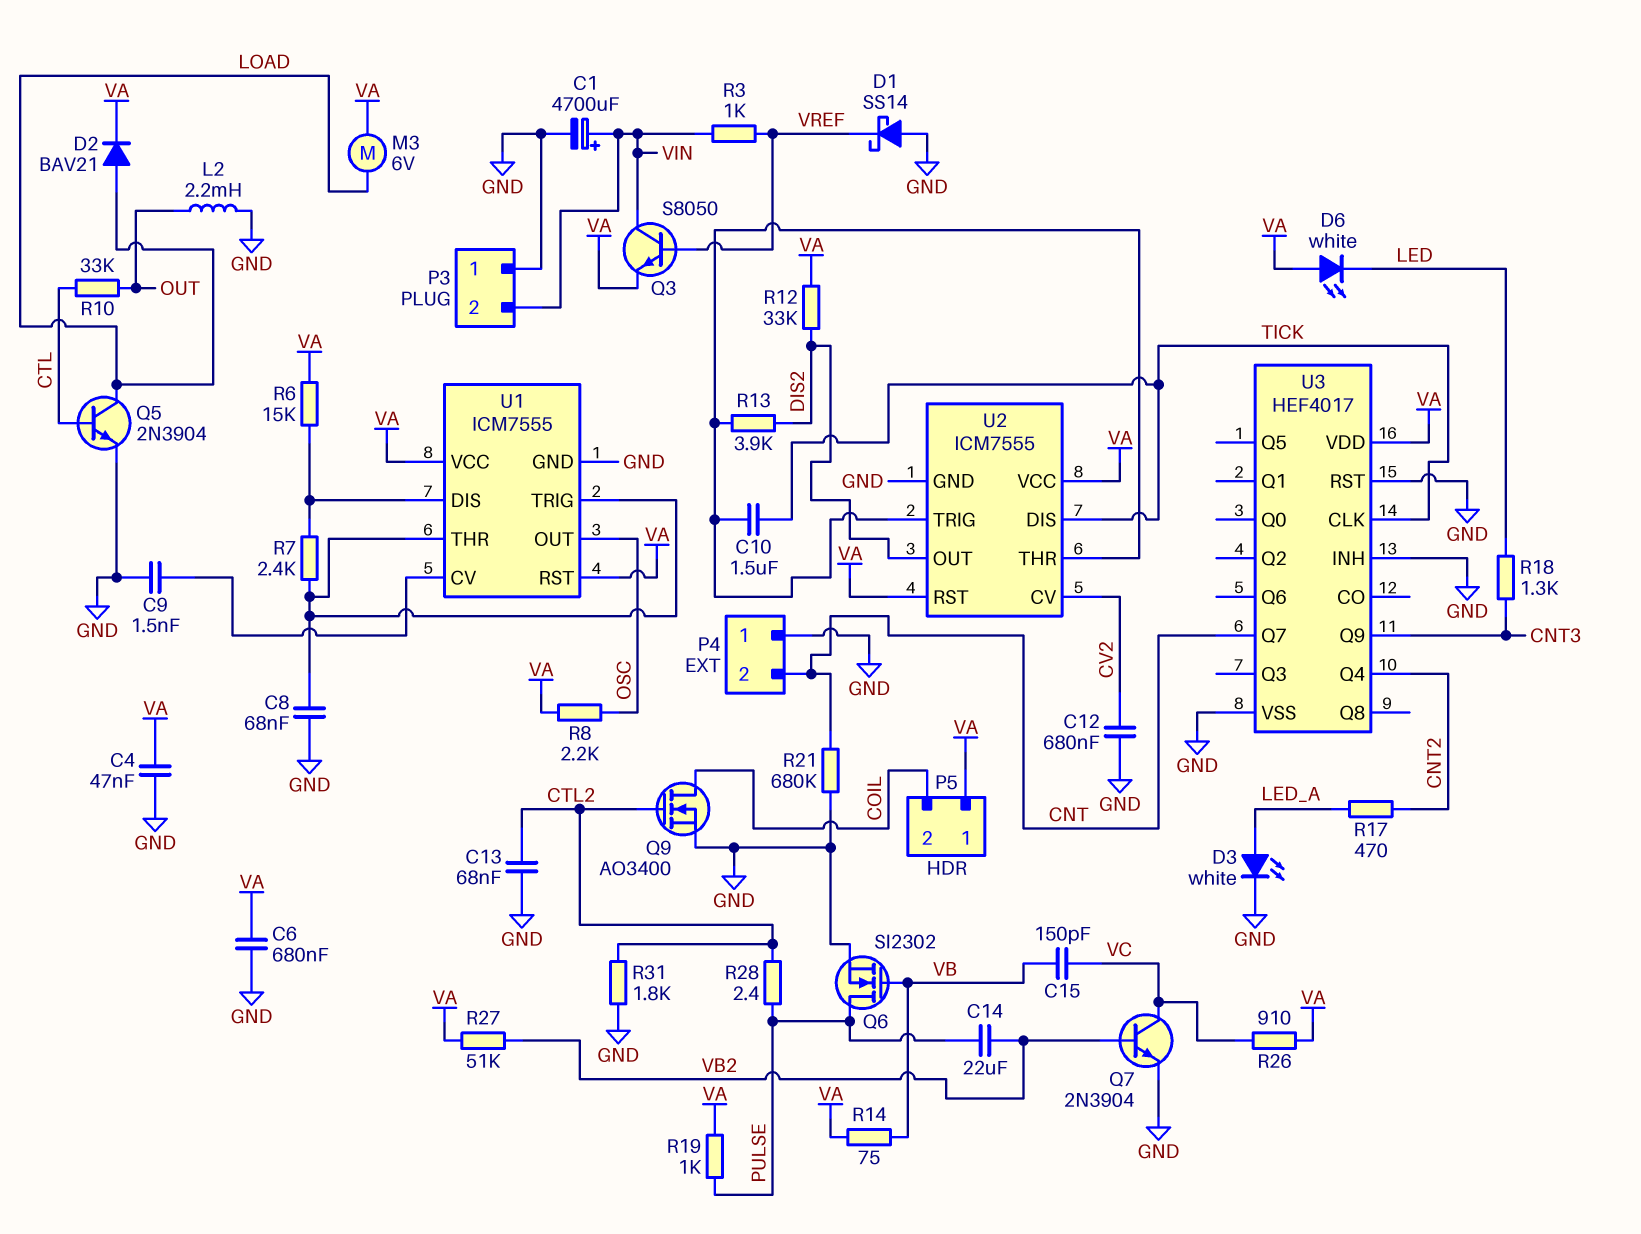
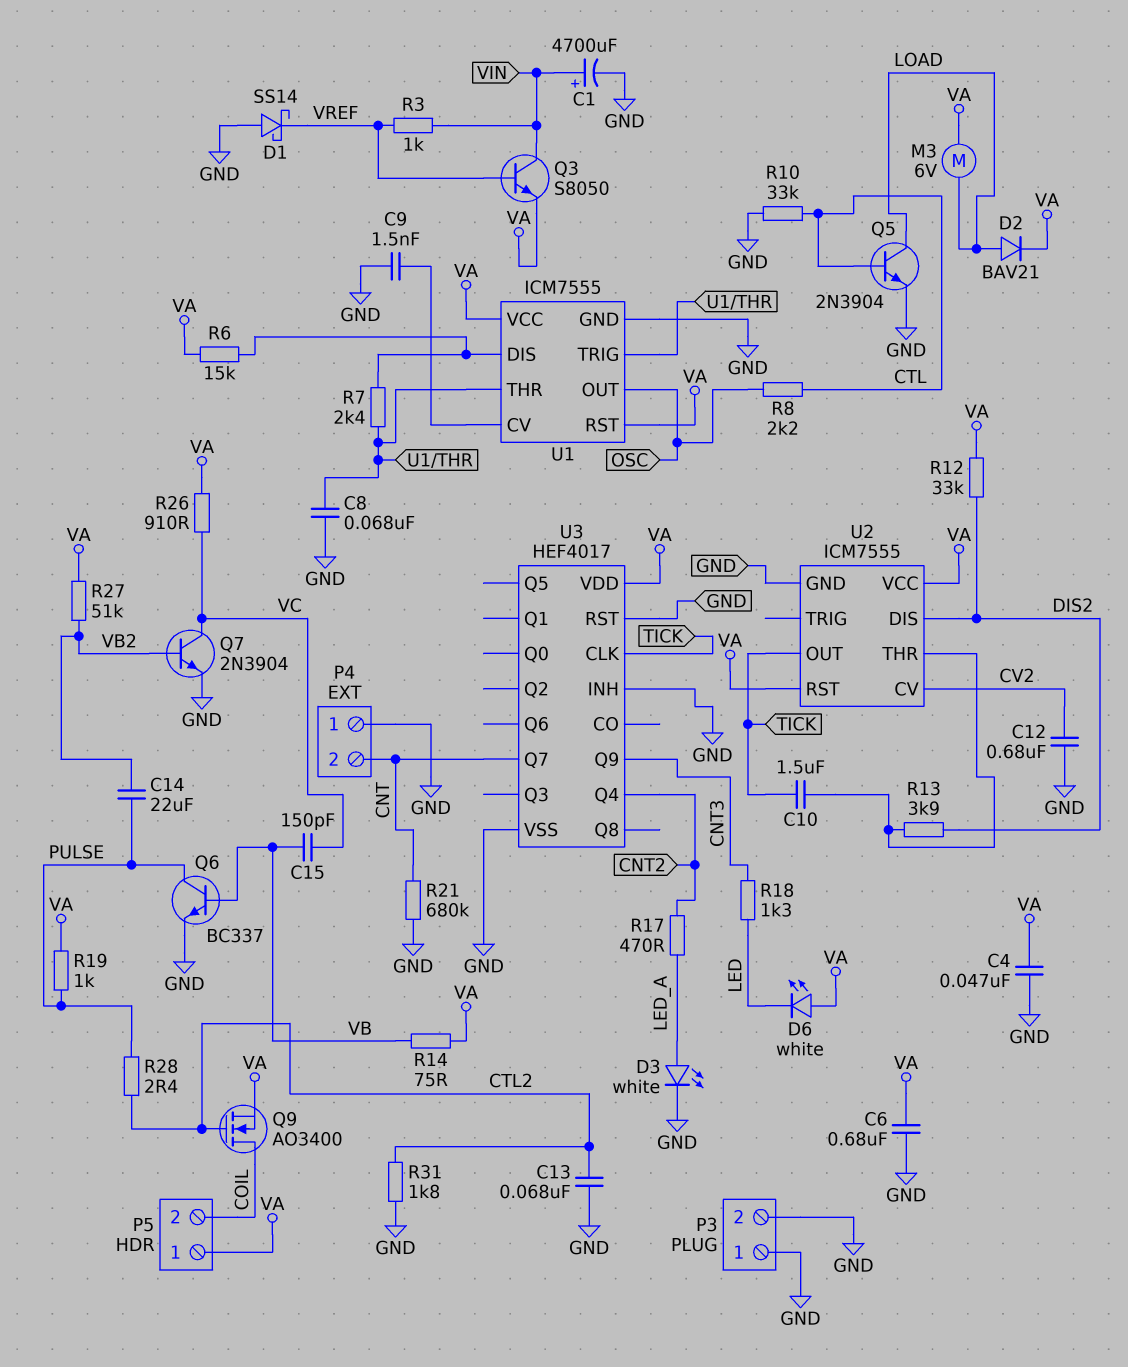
L2: 2.2mH (GND, OUT) -> none
P3 pin 2: VIN -> GND
Q6: NMOS SI2302 (G VB, D PULSE, S GND) -> NPN BC337 (B VB, C PULSE, E GND)
Q9: NMOS AO3400 (G CTL2, D COIL, S GND) -> NMOS AO3400 (G CTL2, D COIL, S VA)
R8: 2.2k (OSC, VA) -> 2.2k (CTL, OSC)
R10: 33k (CTL, OUT) -> 33k (CTL, GND)
U2 pin DIS: TICK -> DIS2
U2 pin OUT: DIS2 -> TICK
U2 pin TRIG: U2/THR -> none

